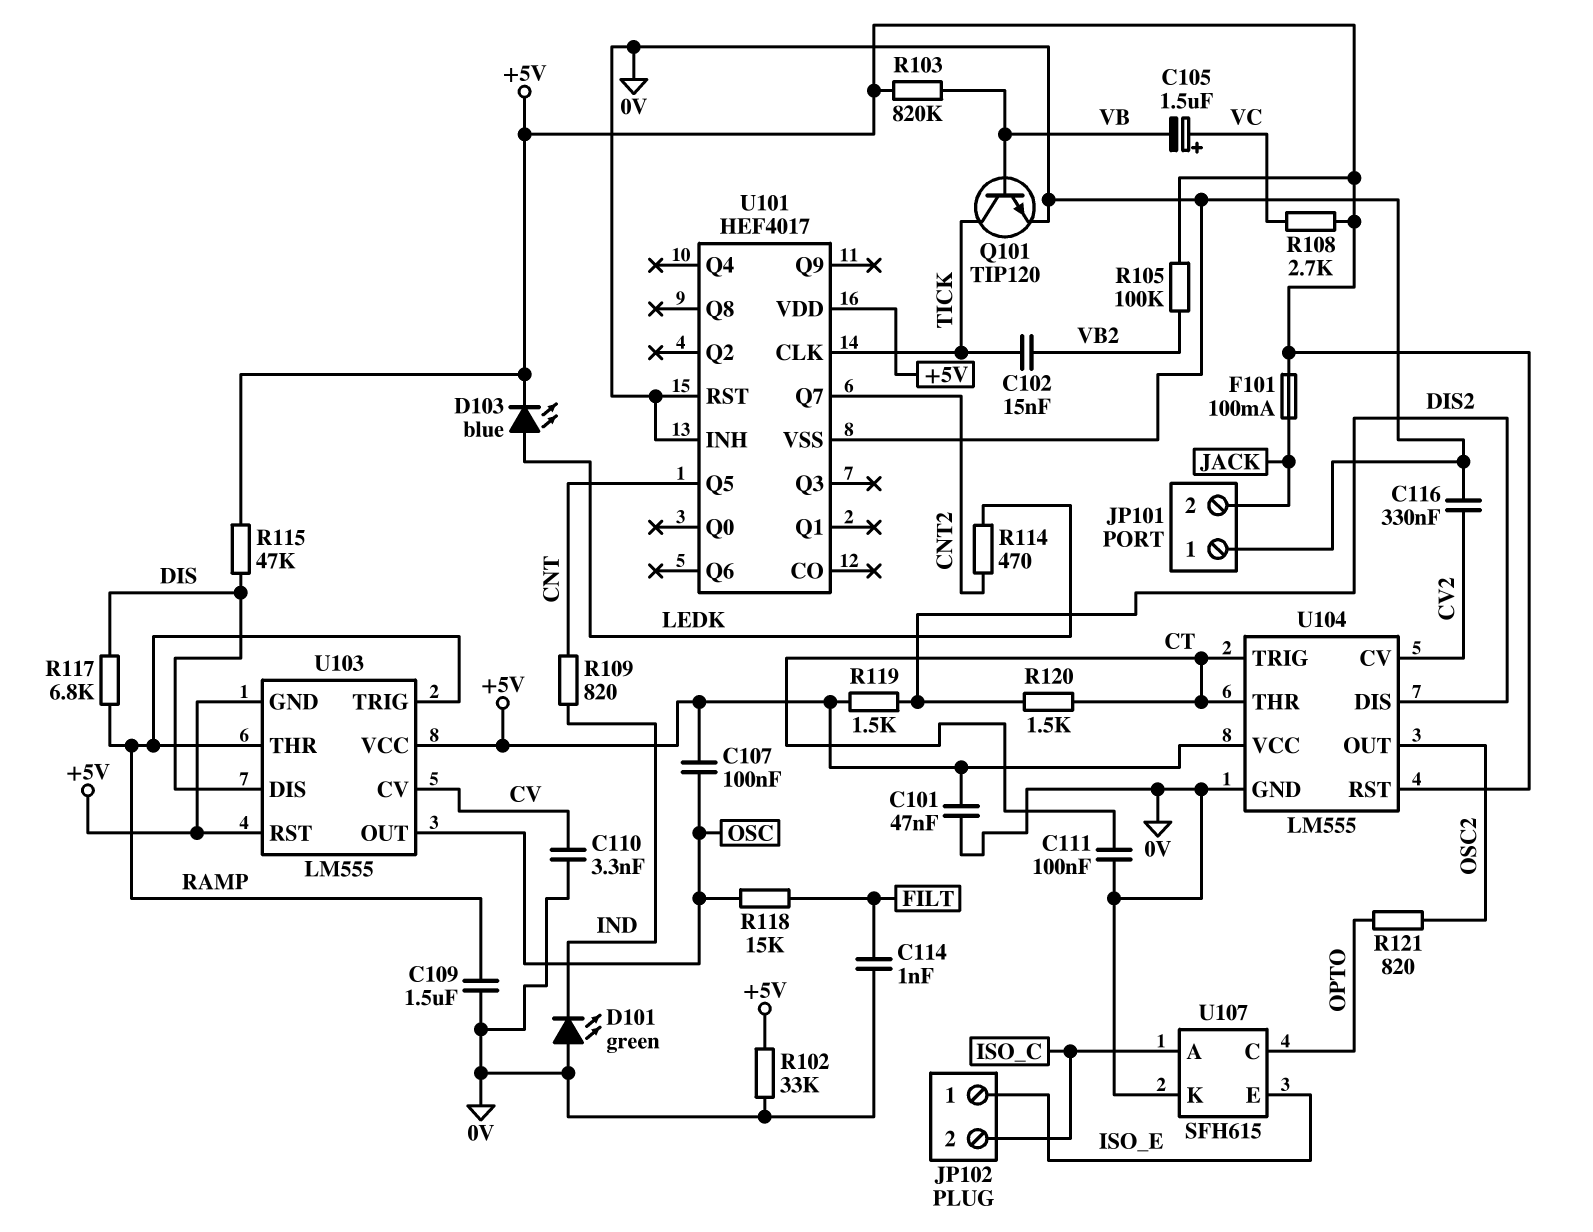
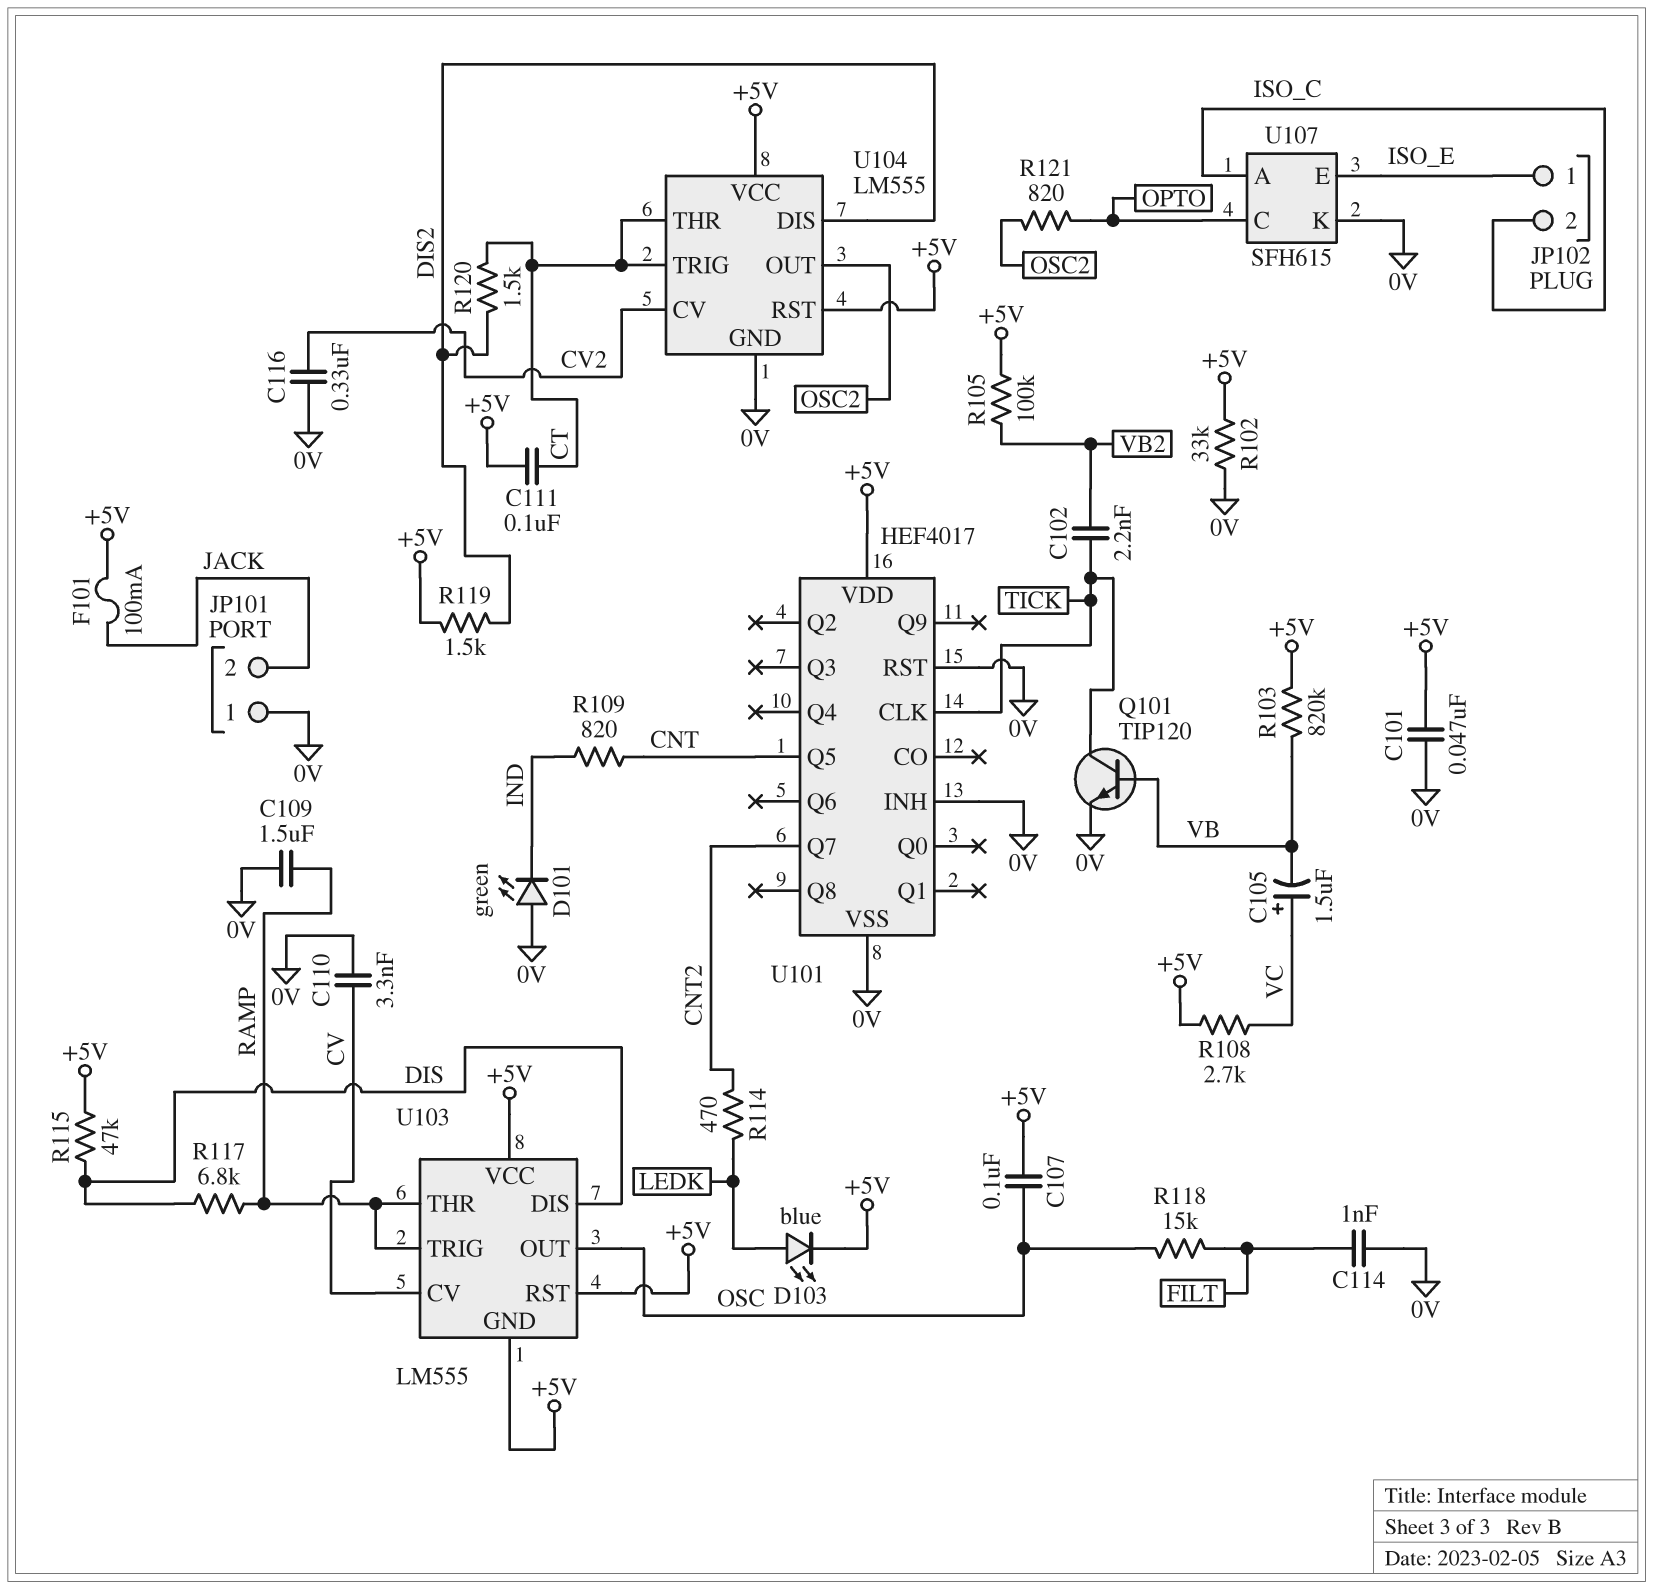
C102: 15nF (TICK, VB2) -> 2.2nF (TICK, VB2)
C111: 100nF (0V, CT) -> 100nF (+5V, CT)

